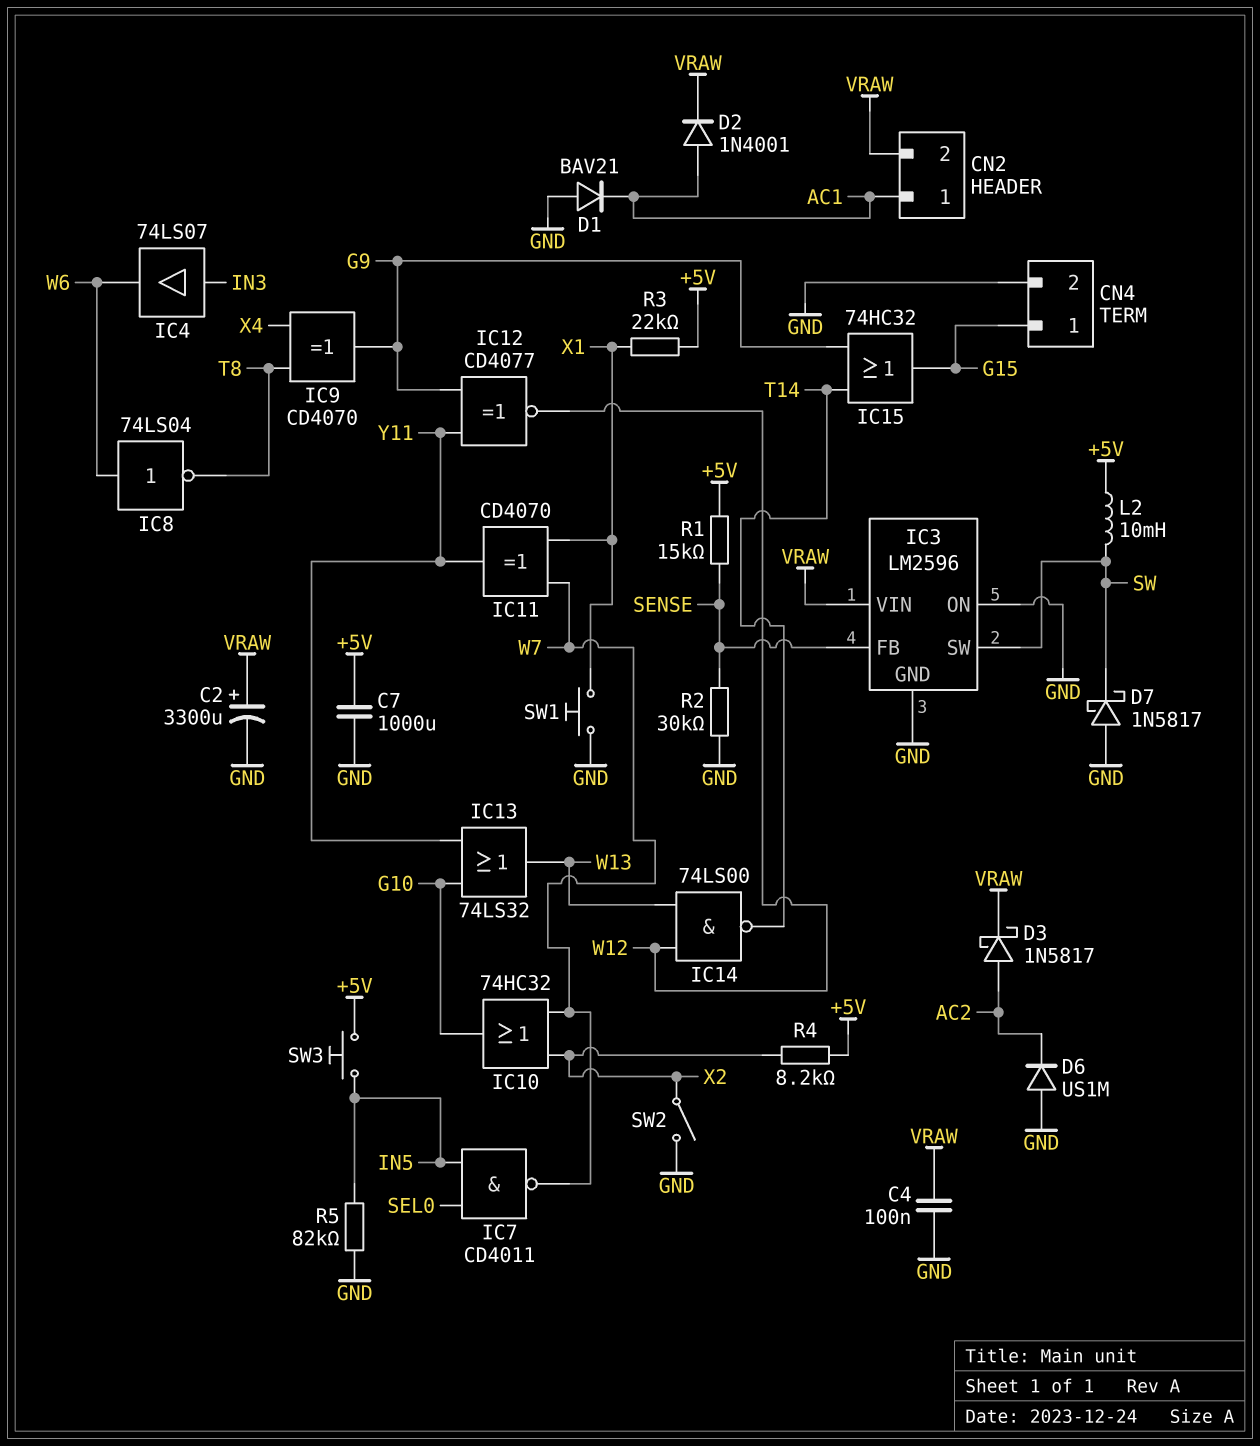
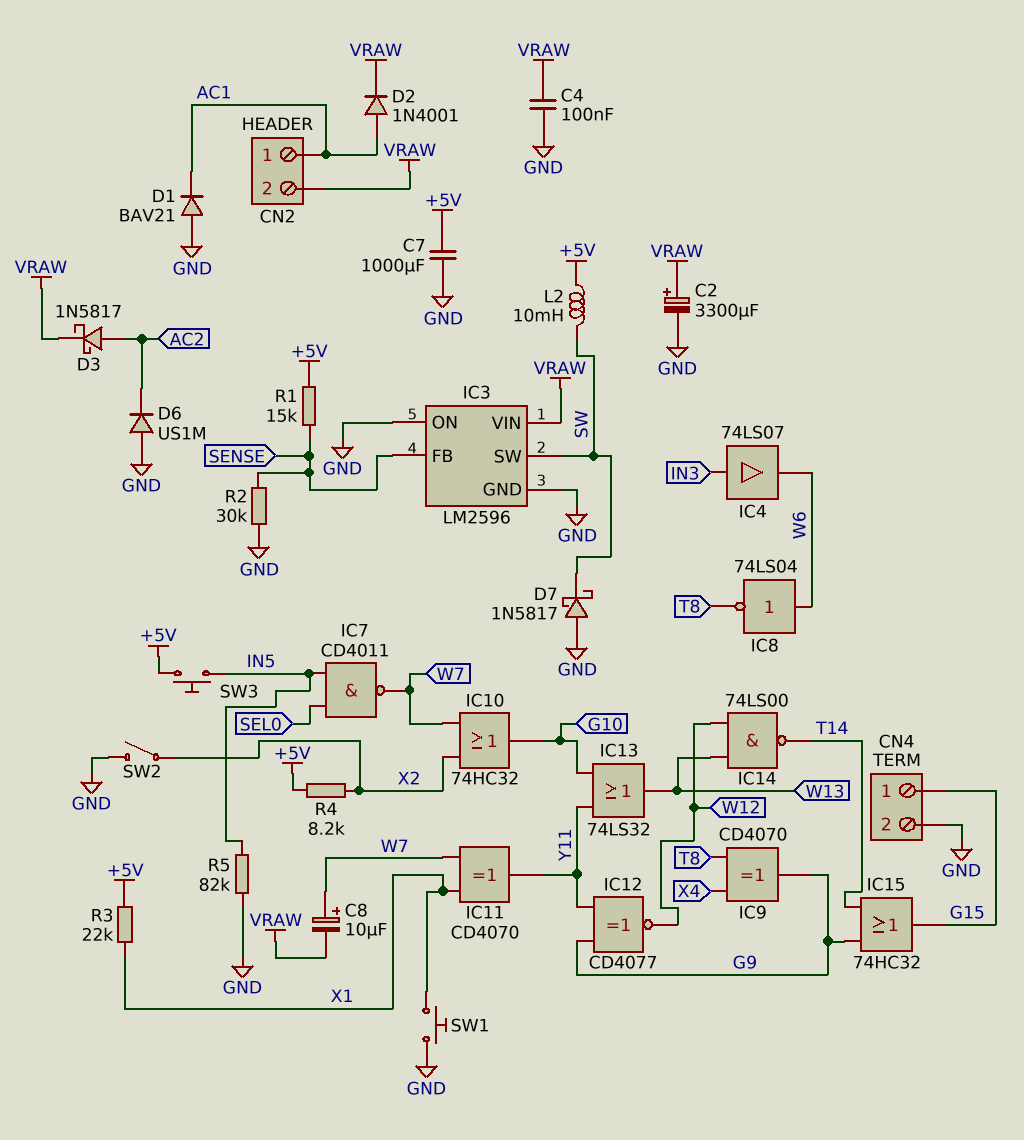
C8: none -> 10uF (plus W7, minus VRAW)

